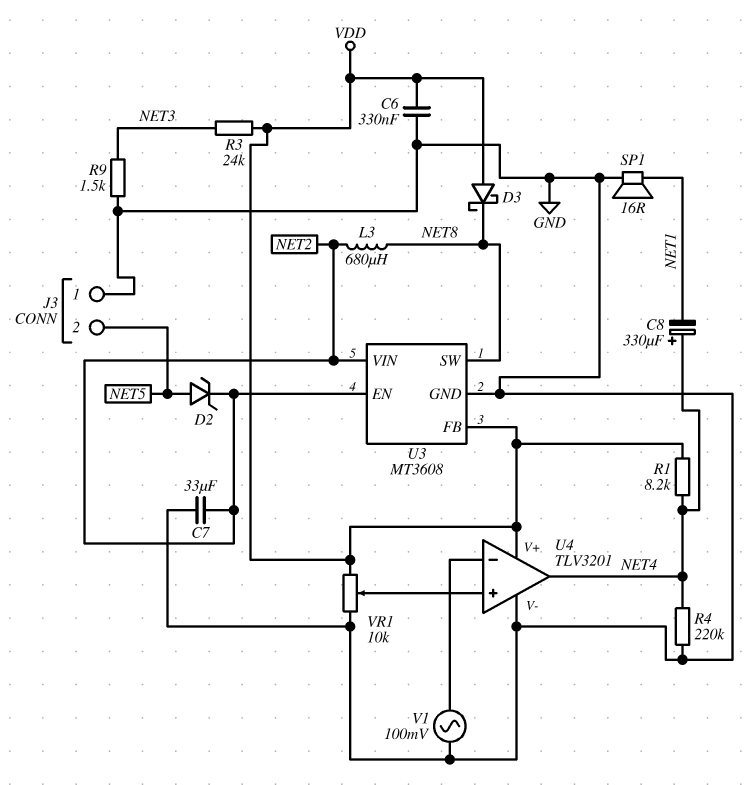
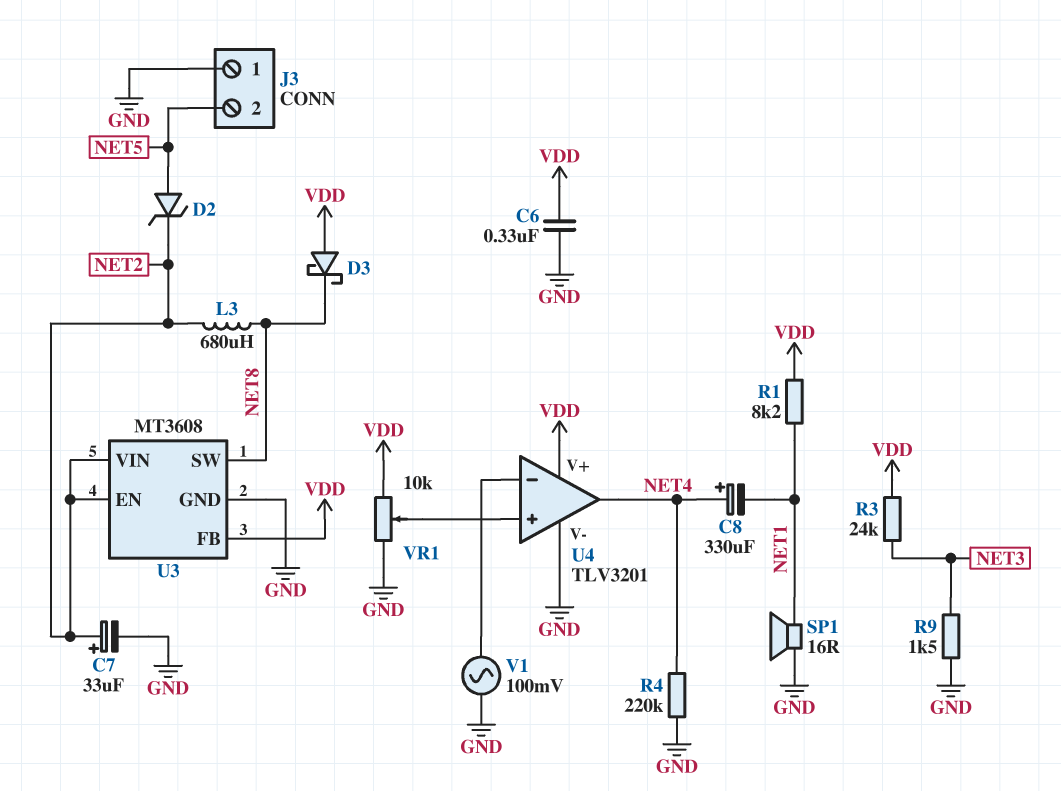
C7: 33uF (GND, NET2) -> 33uF (plus NET2, minus GND)
R1: 8.2k (NET4, VDD) -> 8.2k (NET1, VDD)

